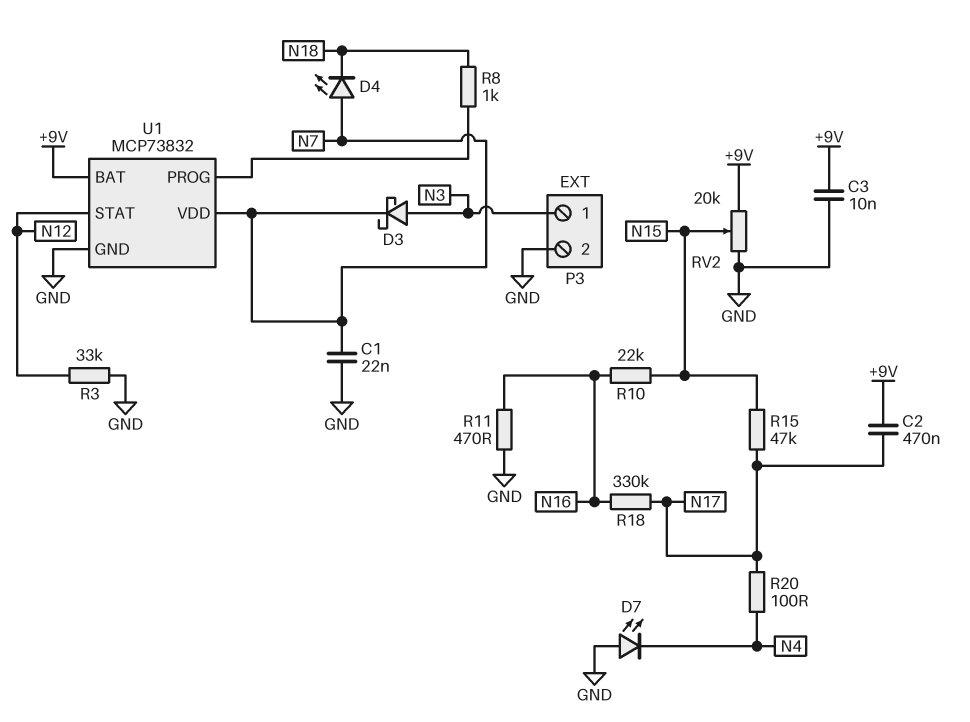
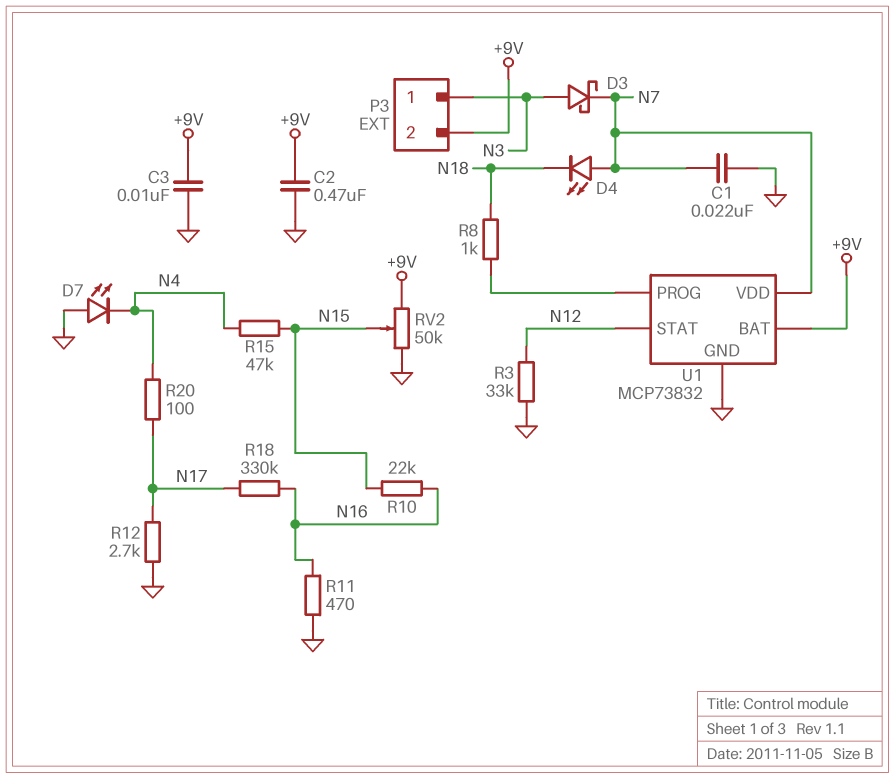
C2: 470nF (+9V, N17) -> 470nF (+9V, GND)
P3 pin 2: GND -> +9V
R12: none -> 2.7k (GND, N17)
R15: 47k (N15, N17) -> 47k (N4, N15)
RV2: 20k (+9V, GND, wiper N15) -> 50k (+9V, GND, wiper N15)

